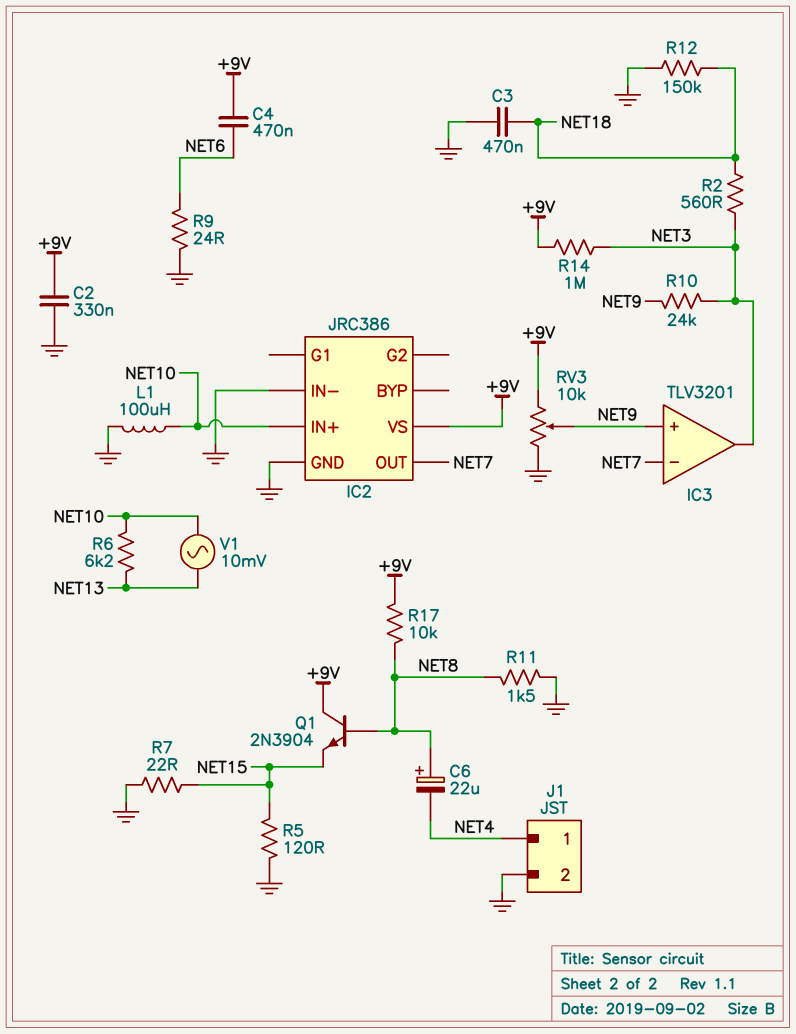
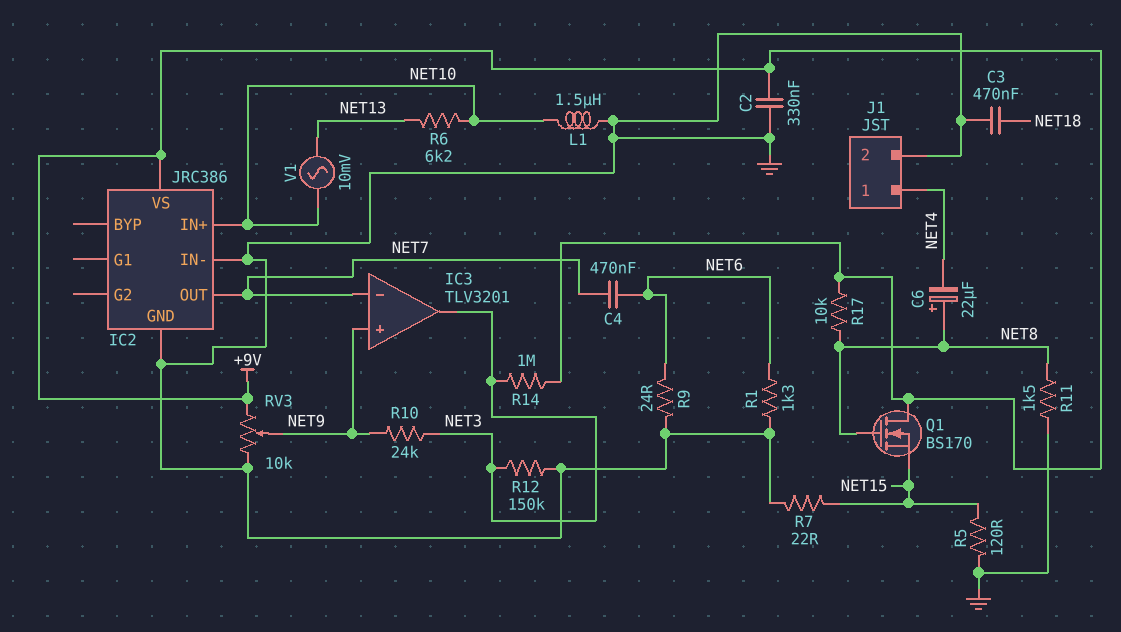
C4: 470nF (+9V, NET6) -> 470nF (NET6, NET7)
L1: 100uH (GND, NET10) -> 1.5uH (GND, NET10)
Q1: NPN 2N3904 (B NET8, C +9V, E NET15) -> NMOS BS170 (G NET8, D +9V, S NET15)
R1: none -> 1.3k (GND, NET6)
R2: 560 (NET3, NET18) -> none
R12: 150k (GND, NET18) -> 150k (GND, NET3)

